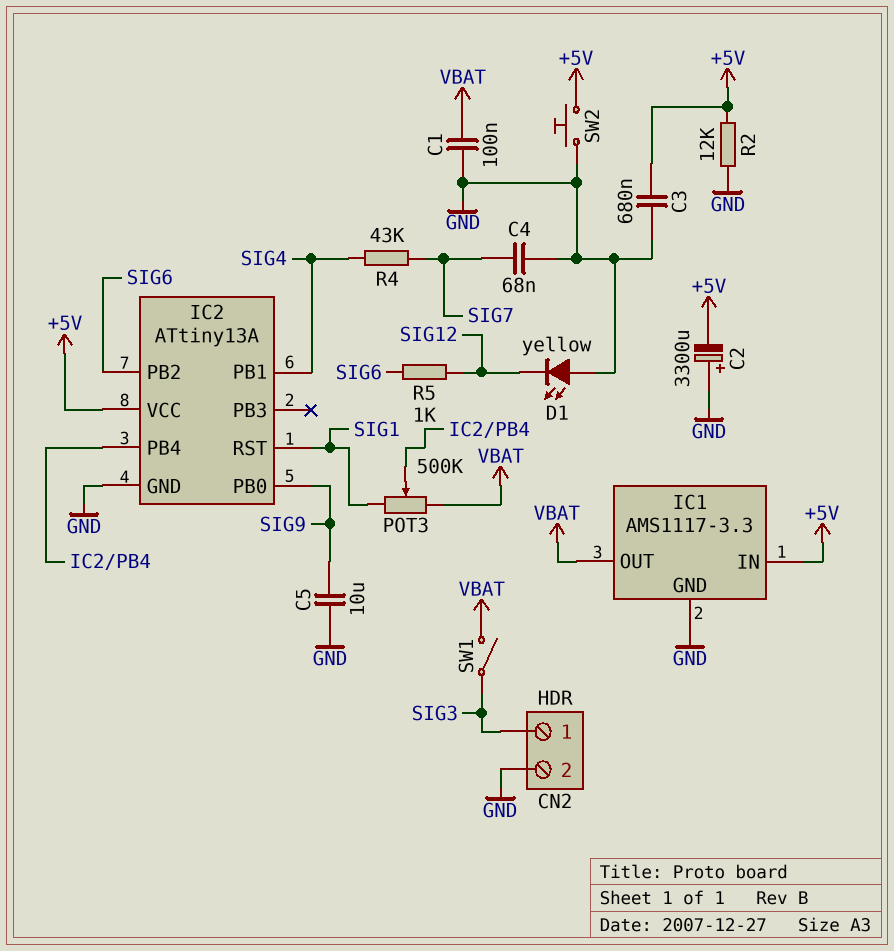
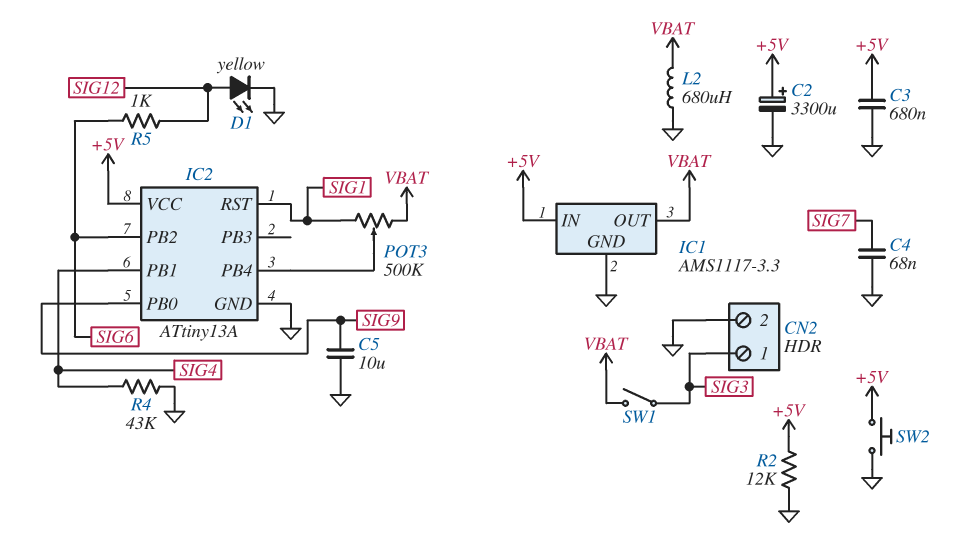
C1: 100nF (GND, VBAT) -> none
C2: 3300uF (plus GND, minus +5V) -> 3300uF (plus +5V, minus GND)
D1: LED yellow (A GND, K SIG12) -> LED yellow (A SIG12, K GND)
L2: none -> 680uH (GND, VBAT)
R4: 43k (SIG4, SIG7) -> 43k (GND, SIG4)

